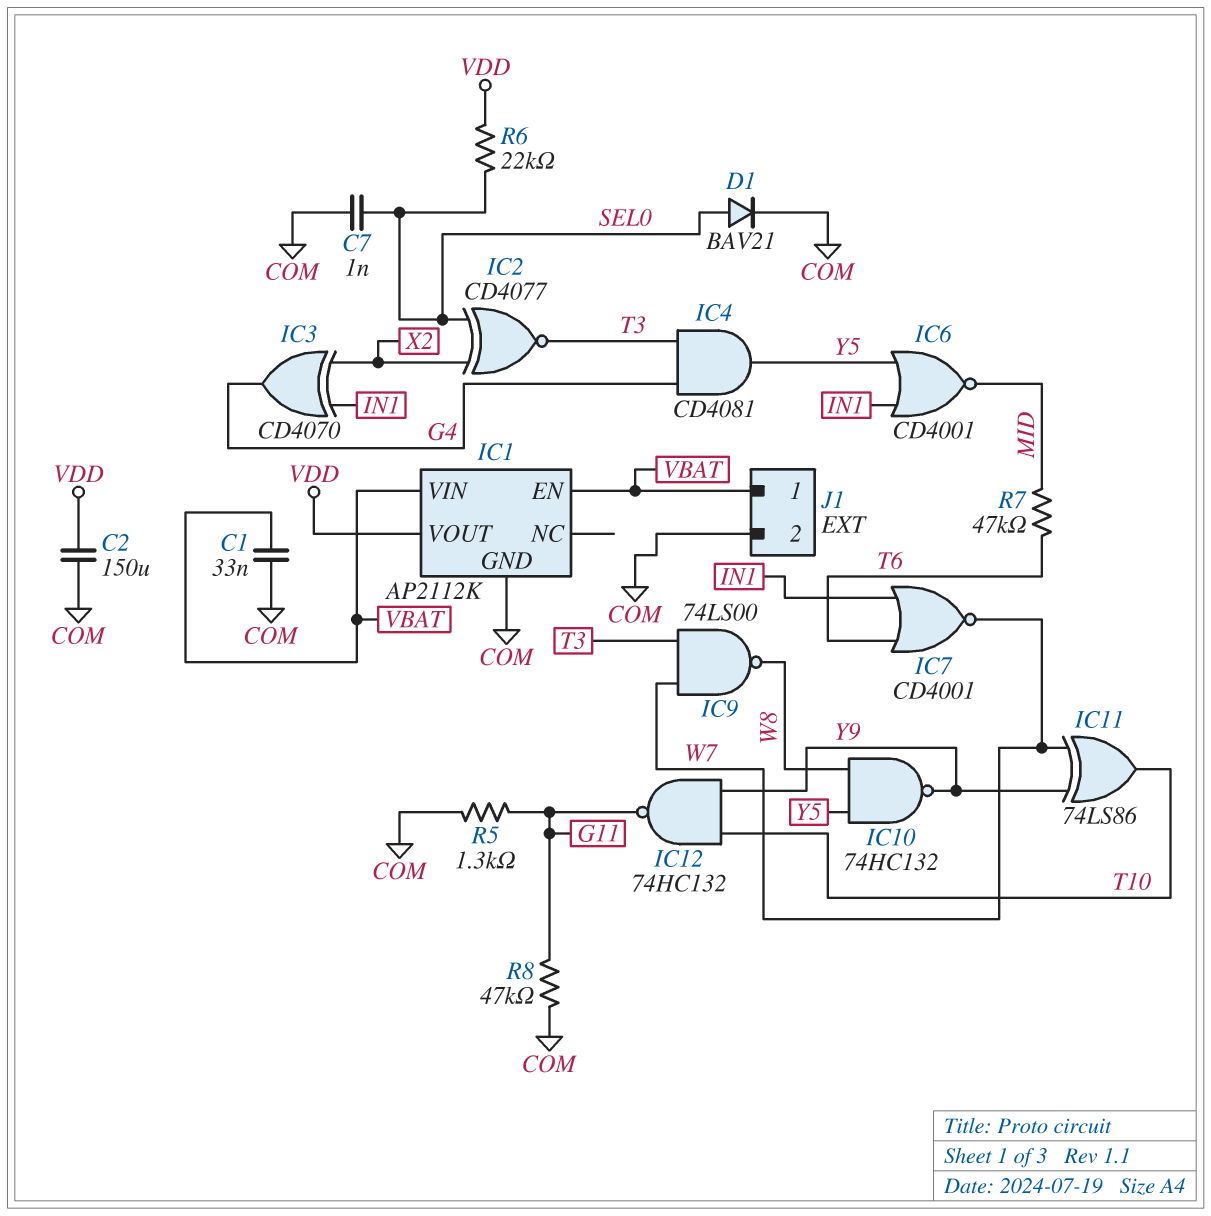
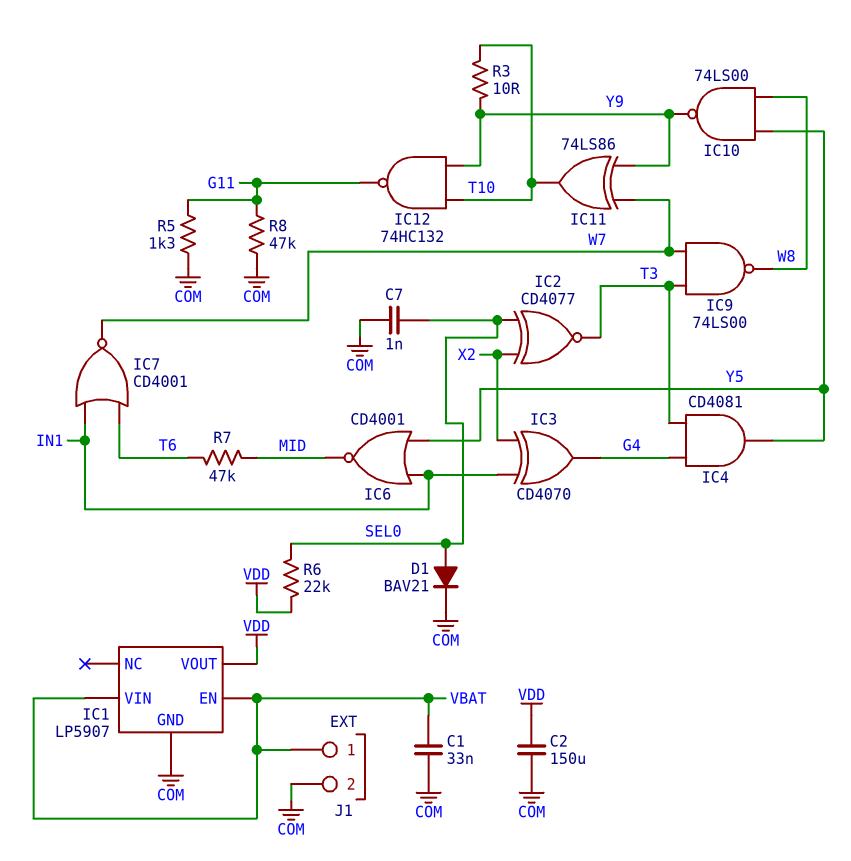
IC1: AP2112K -> LP5907
IC10: NAND 74HC132 (in W8, in Y5, out Y9) -> NAND 74LS00 (in W8, in Y5, out Y9)
R3: none -> 10 (T10, Y9)

